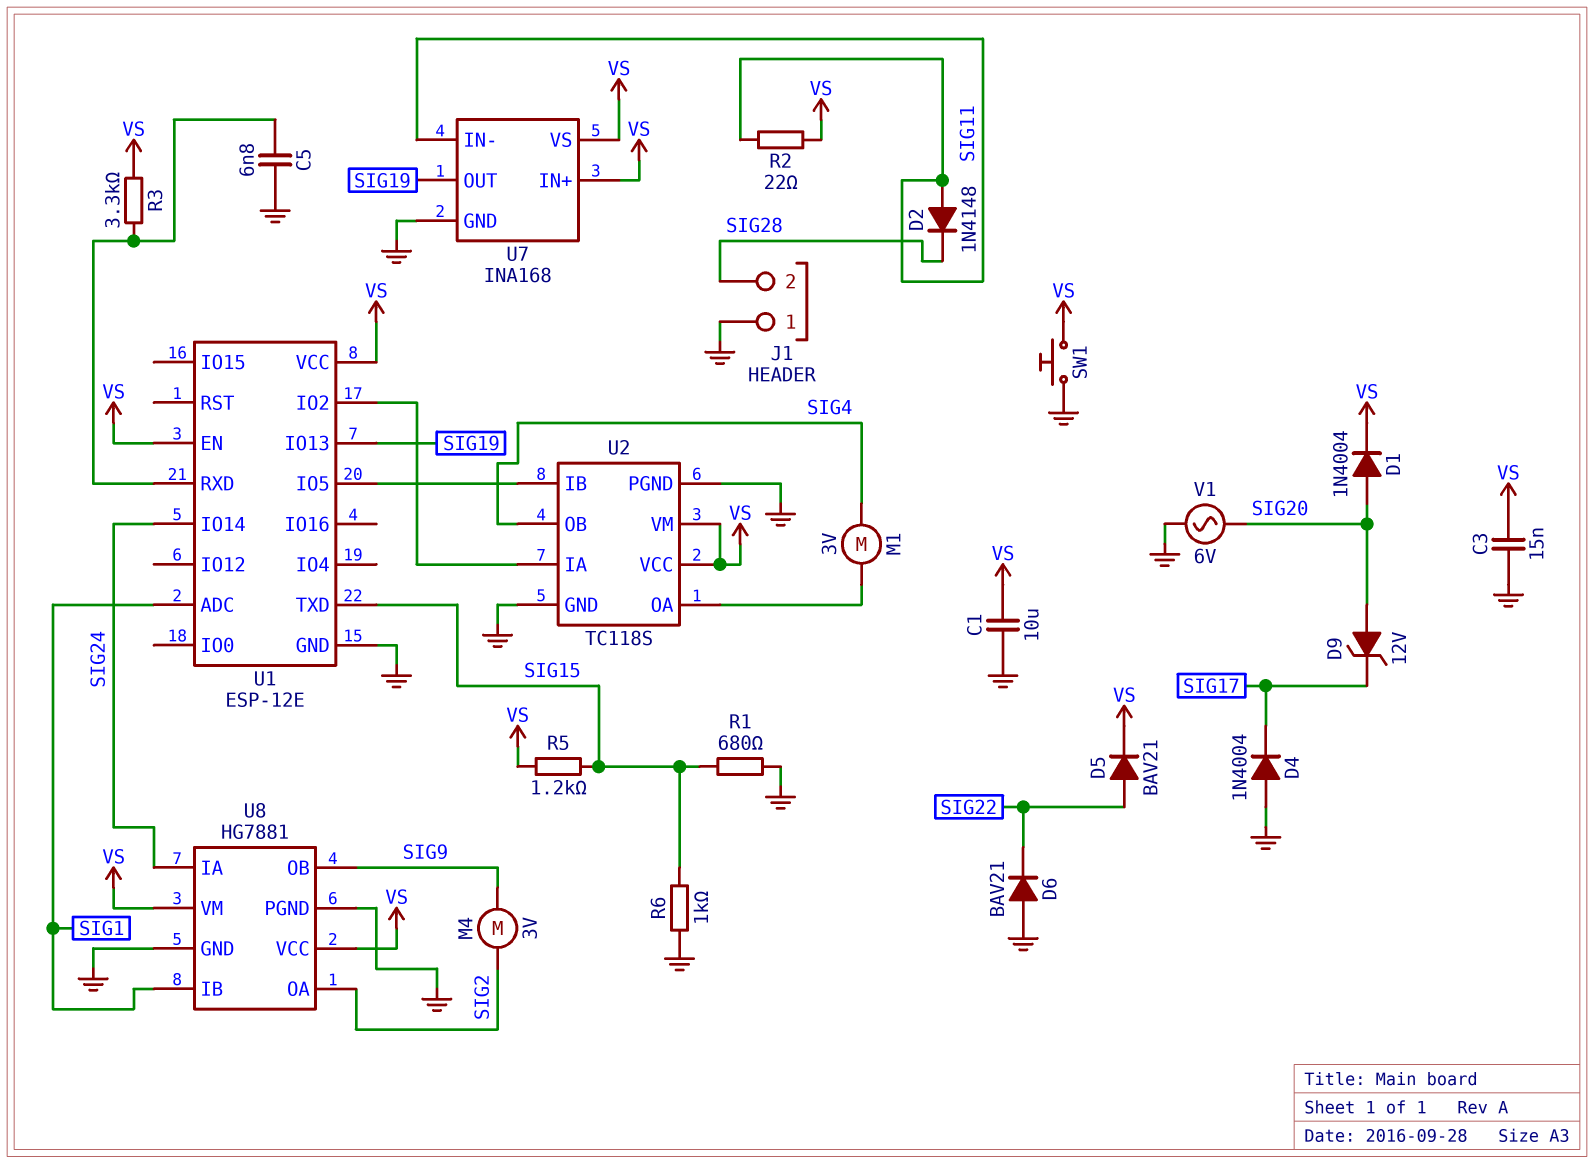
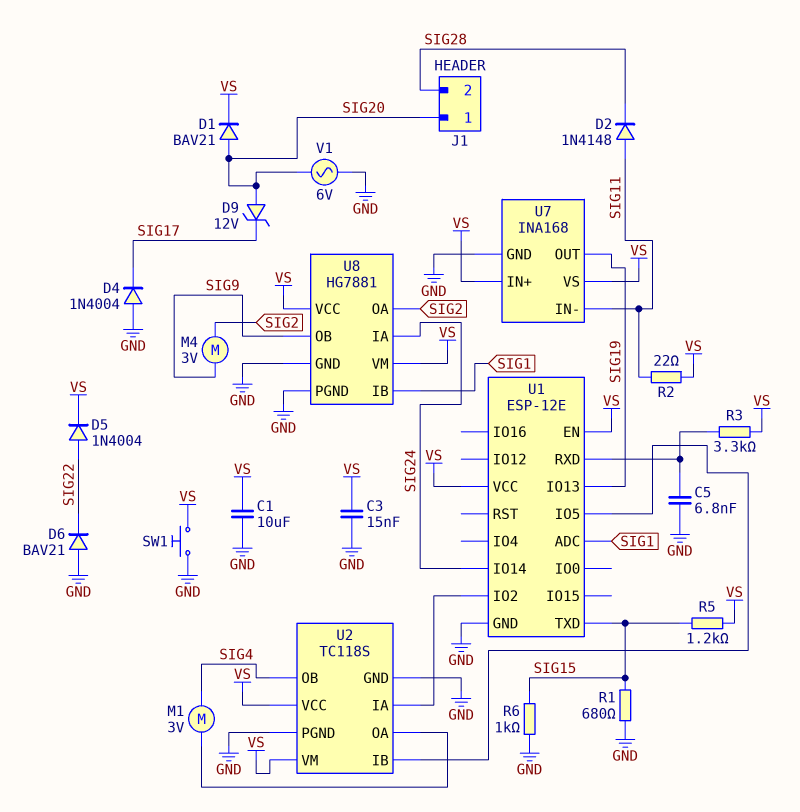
D1: diode 1N4004 (A SIG20, K VS) -> diode BAV21 (A SIG20, K VS)
D5: diode BAV21 (A SIG22, K VS) -> diode 1N4004 (A SIG22, K VS)
J1 pin 1: GND -> SIG20

